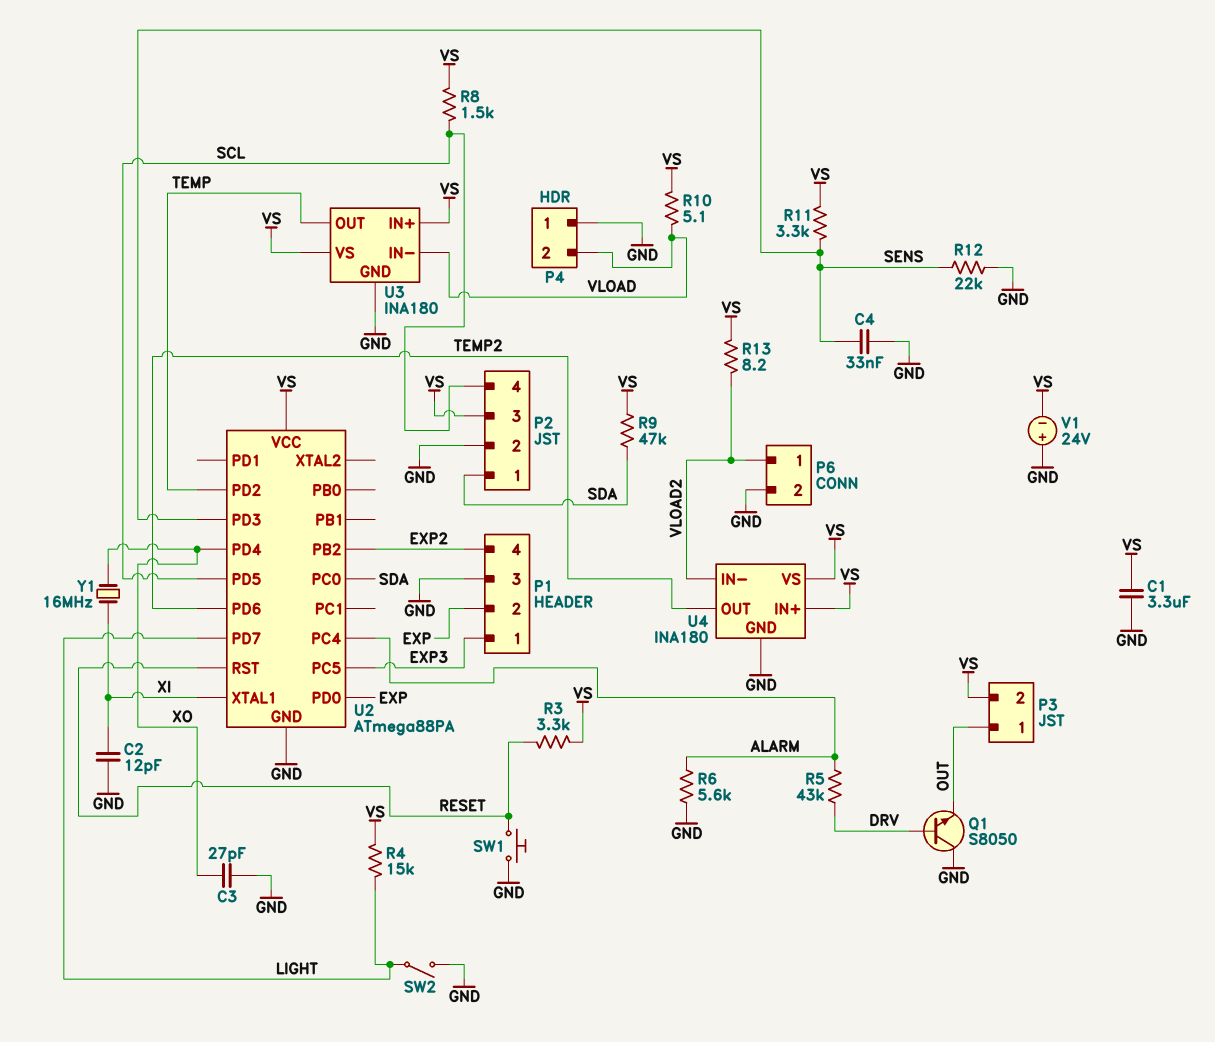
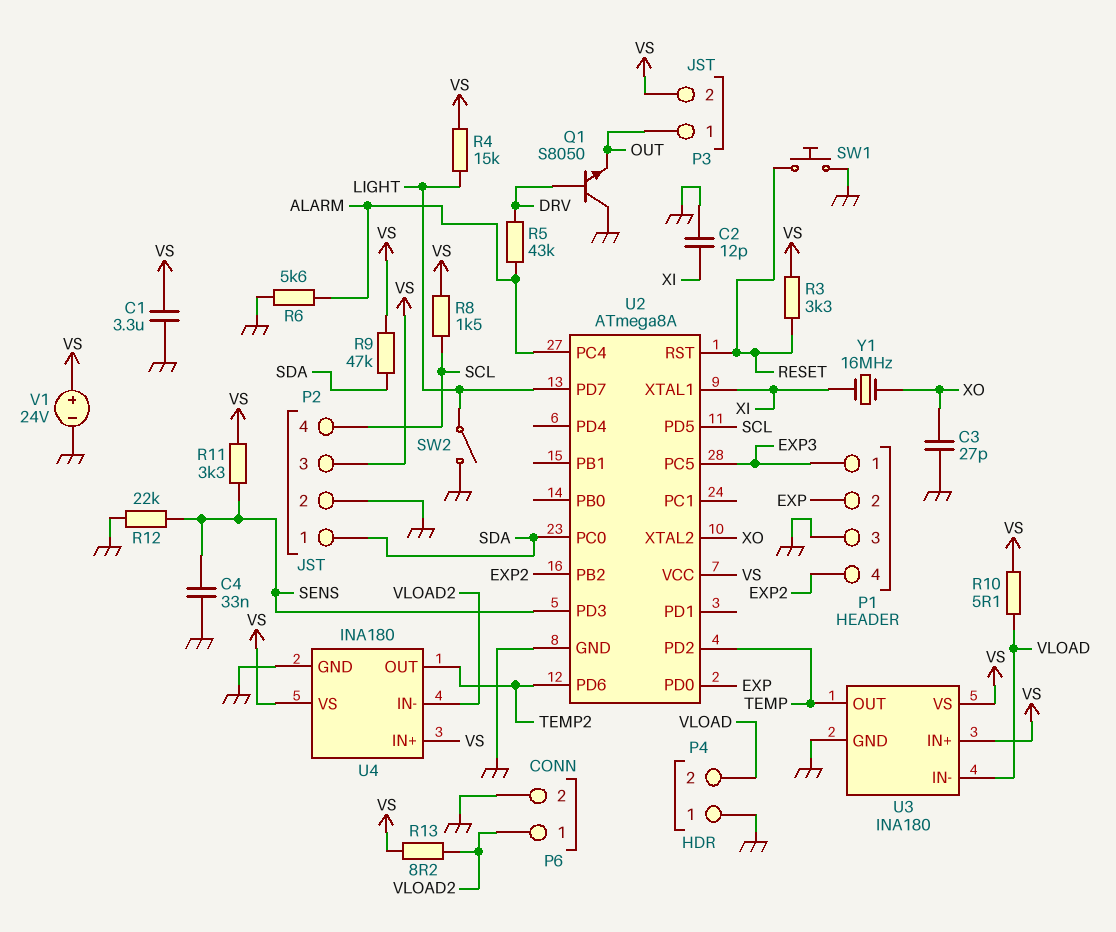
U2: ATmega88PA -> ATmega8A
U2 pin PD4: XO -> none
U2 pin XTAL2: none -> XO
V1: 24V (plus GND, minus VS) -> 24V (plus VS, minus GND)

